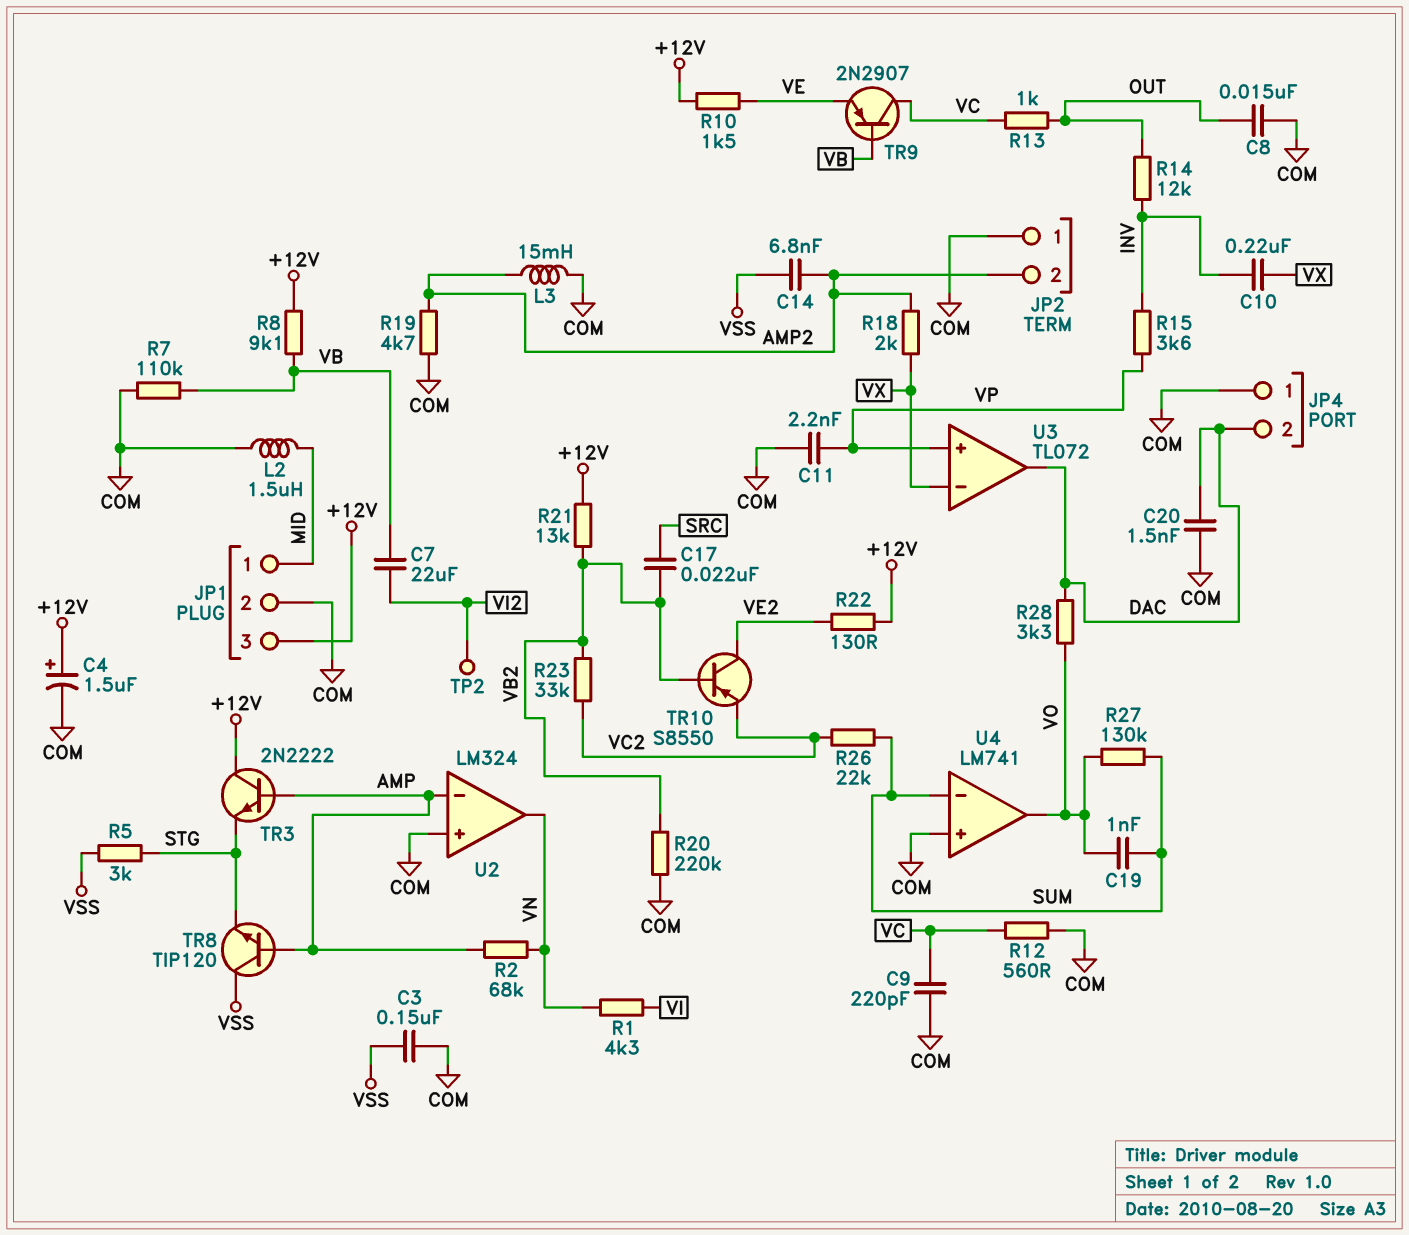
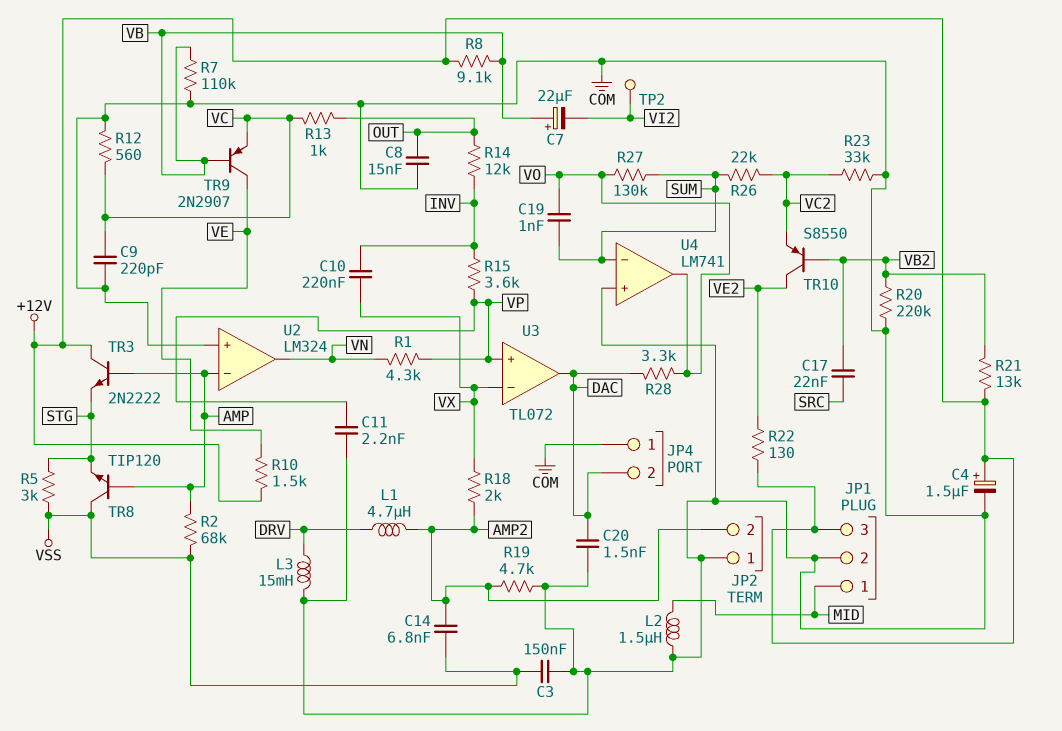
C7: 22uF (VB, VI2) -> 22uF (plus VB, minus VI2)
L1: none -> 4.7uH (AMP2, DRV)
L3: 15mH (AMP2, COM) -> 15mH (COM, DRV)
R1: 4.3k (VI, VN) -> 4.3k (VN, VP)
R2: 68k (AMP, VN) -> 68k (AMP, VSS)
R23: 33k (VB2, VC2) -> 33k (COM, VC2)
TR9: PNP 2N2907 (B VB, C VC, E VE) -> PNP 2N2907 (B VB, C VE, E VC)

